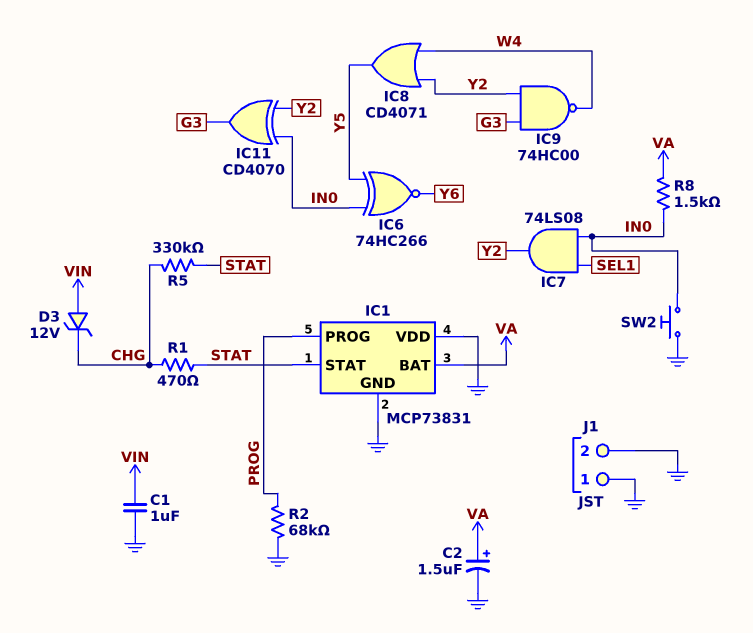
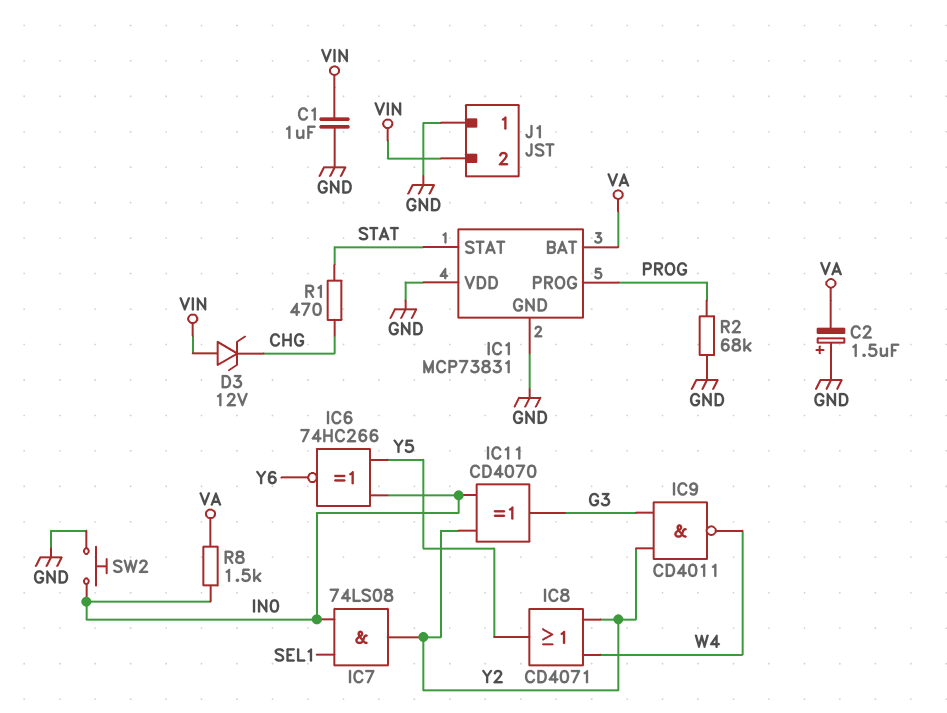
C2: 1.5uF (plus VA, minus GND) -> 1.5uF (plus GND, minus VA)
IC9: NAND 74HC00 (in G3, in Y2, out W4) -> NAND CD4011 (in G3, in Y2, out W4)
J1 pin 2: GND -> VIN
R5: 330k (CHG, STAT) -> none

